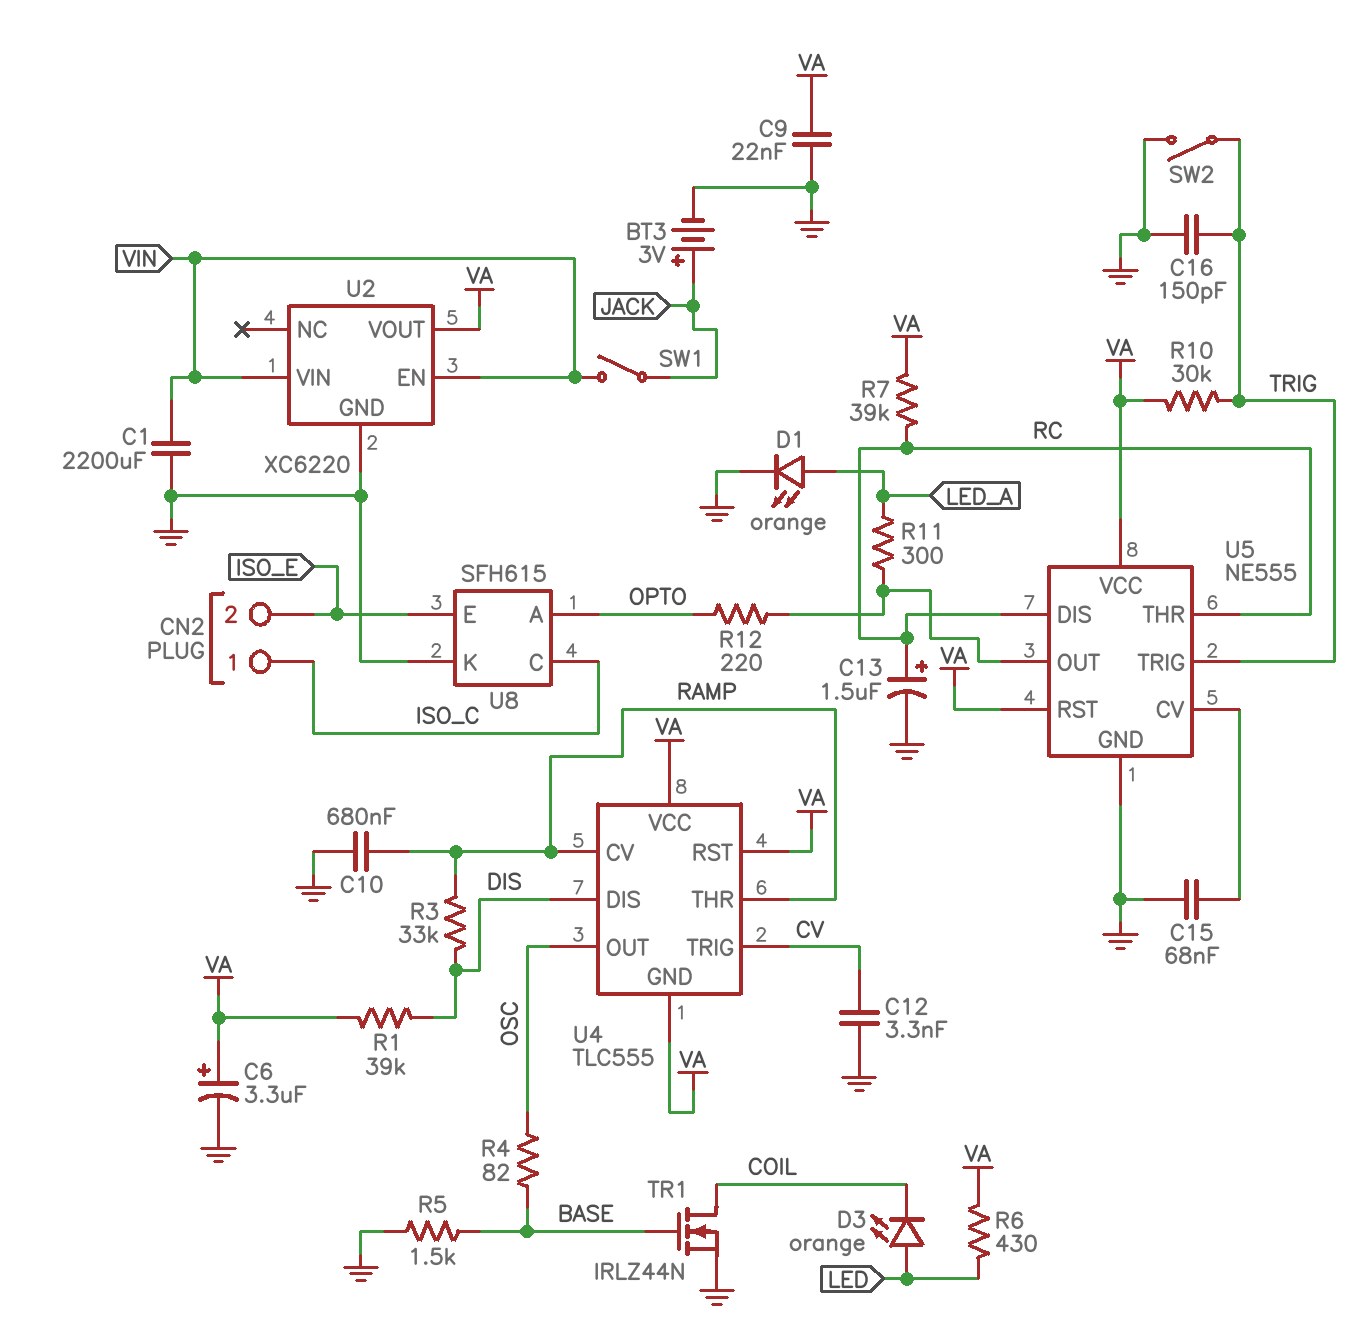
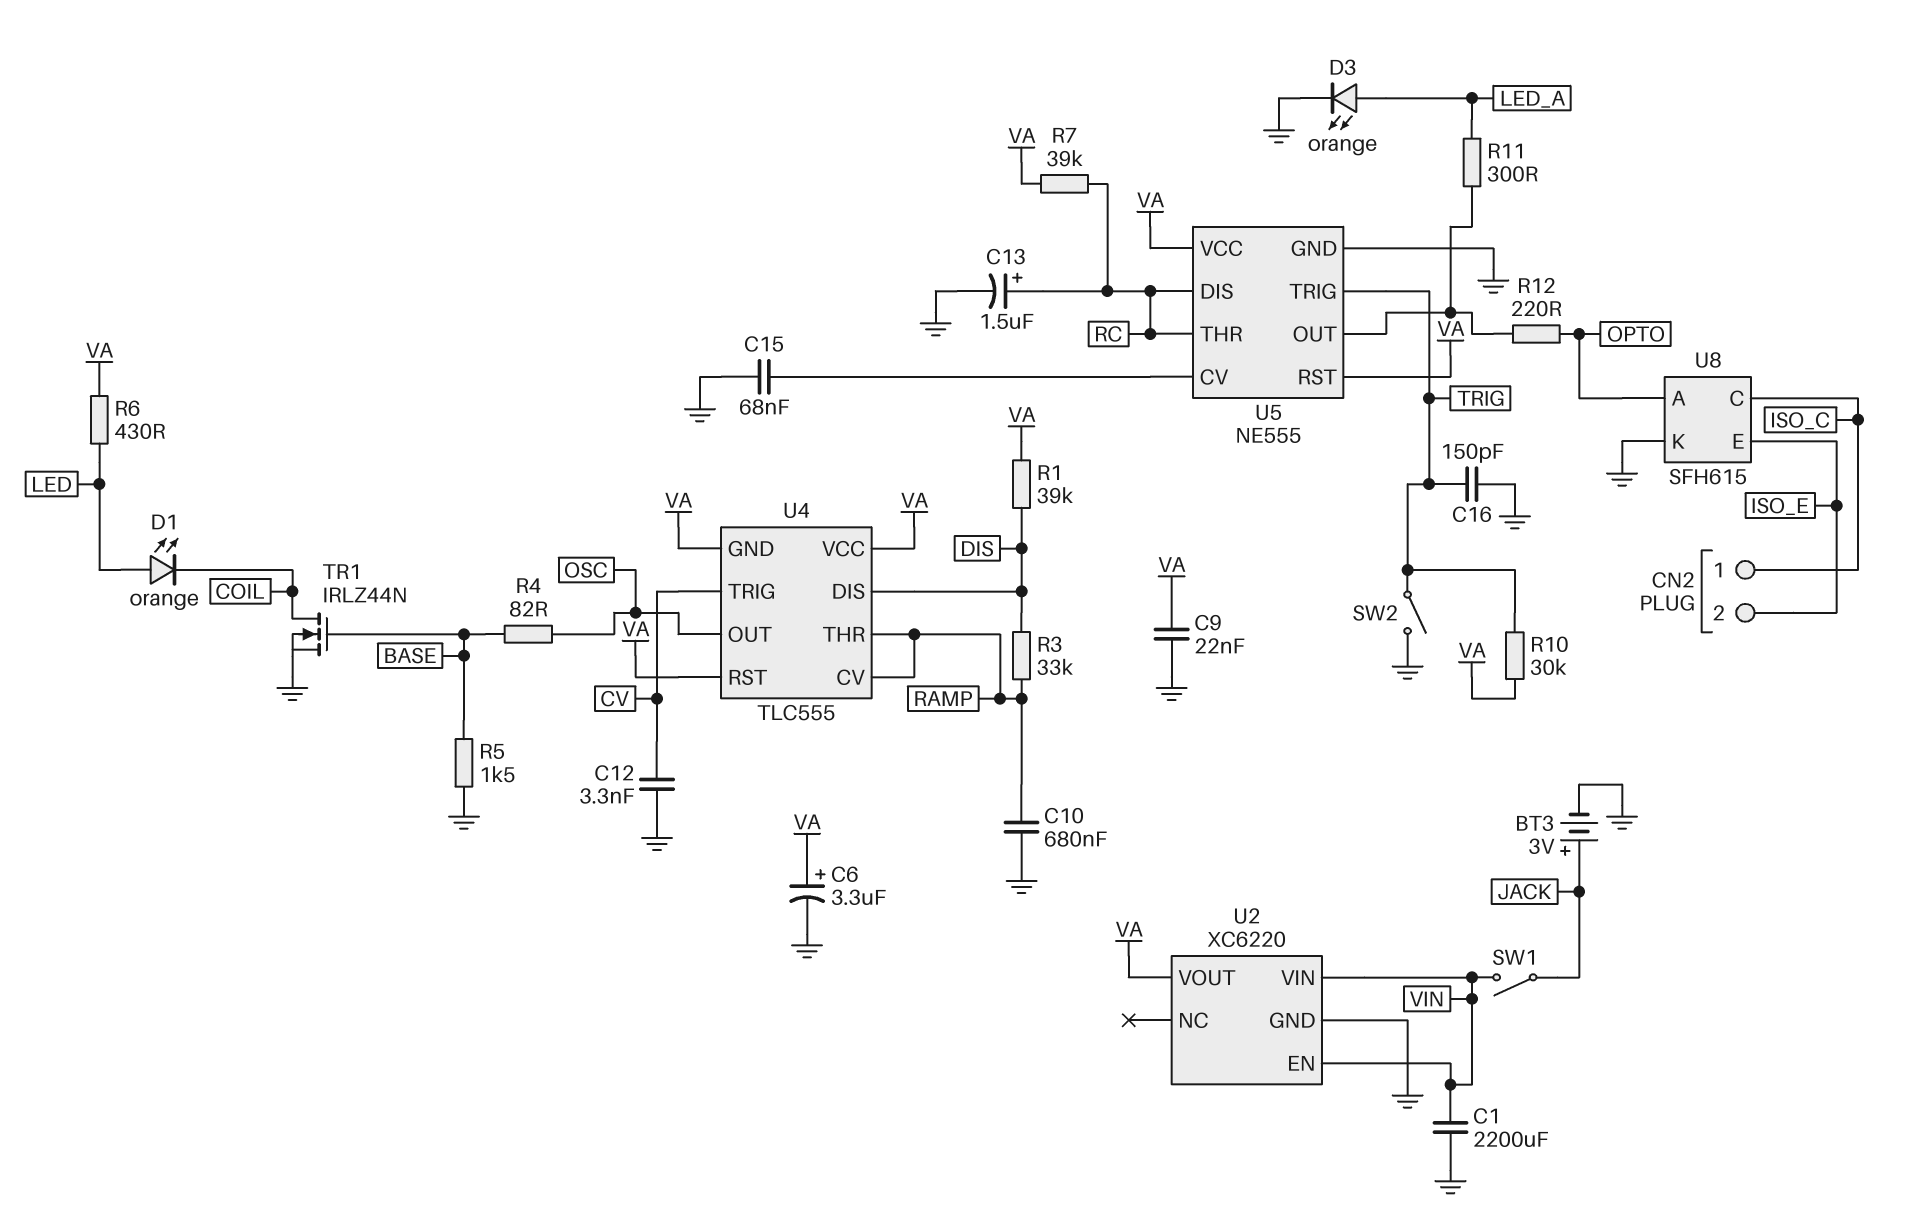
D1: LED orange (A LED_A, K GND) -> LED orange (A LED, K COIL)
D3: LED orange (A LED, K COIL) -> LED orange (A LED_A, K GND)

